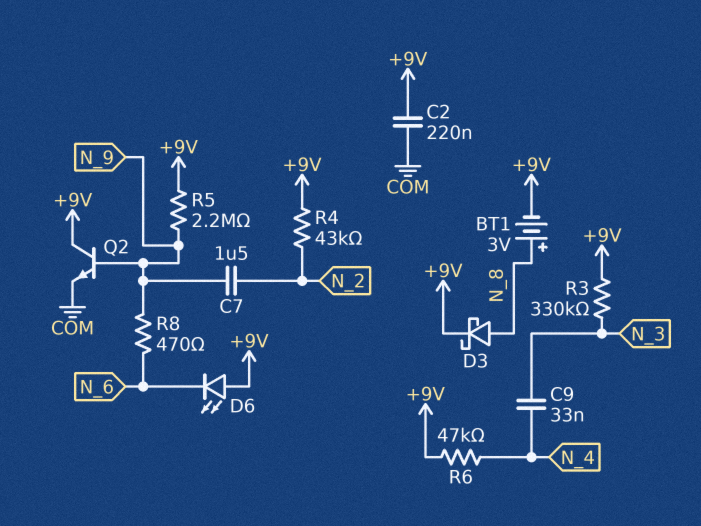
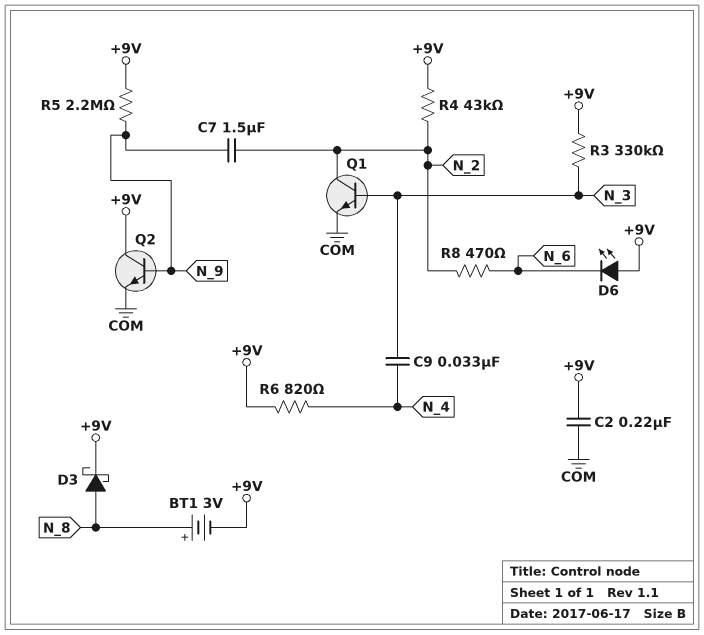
Q1: none -> NPN (B N_3, C N_2, E COM)
R6: 47k (+9V, N_4) -> 820 (+9V, N_4)
R8: 470 (N_6, N_9) -> 470 (N_2, N_6)

